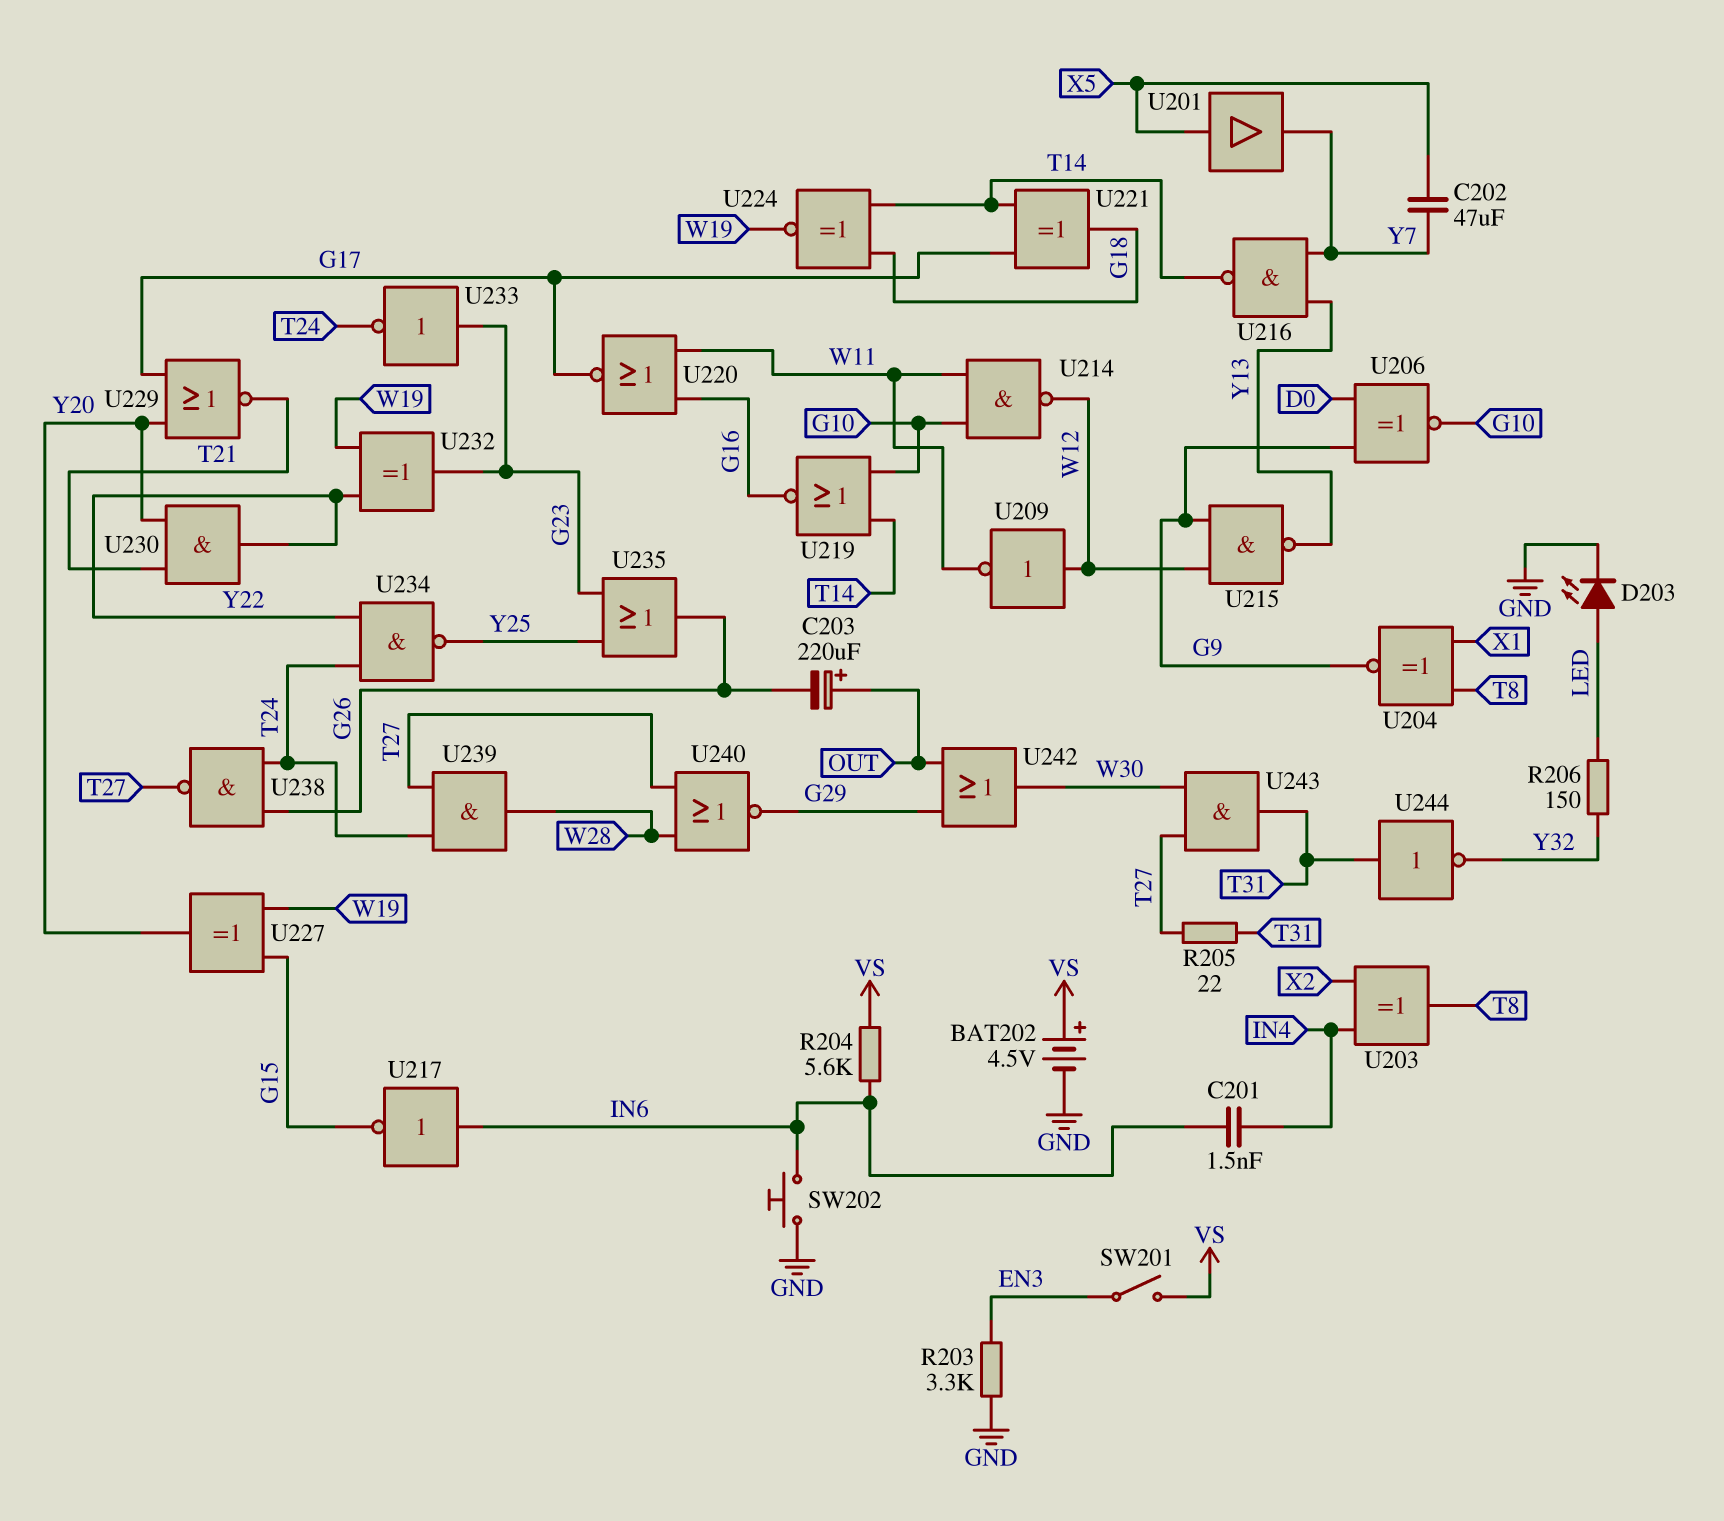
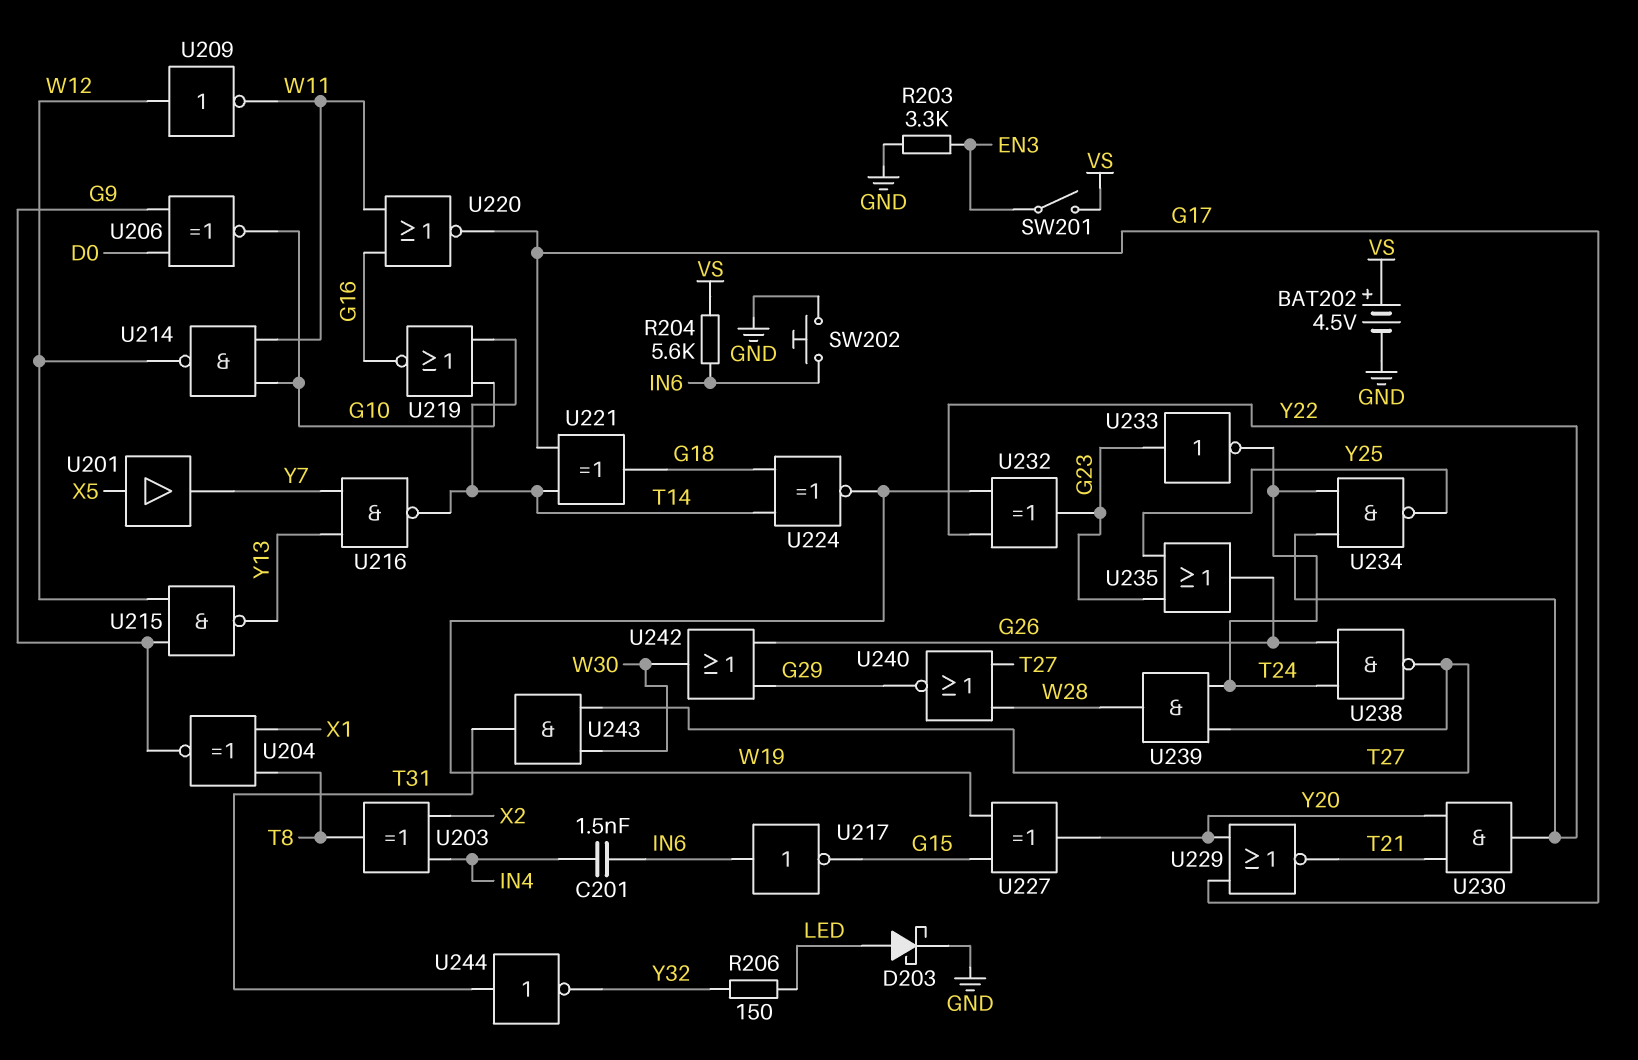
C202: 47uF (X5, Y7) -> none
C203: 220uF (plus OUT, minus G26) -> none
D203: LED (A LED, K GND) -> schottky (A LED, K GND)
R205: 22 (T27, T31) -> none
U242: OR (in G29, in OUT, out W30) -> OR (in G26, in G29, out W30)

